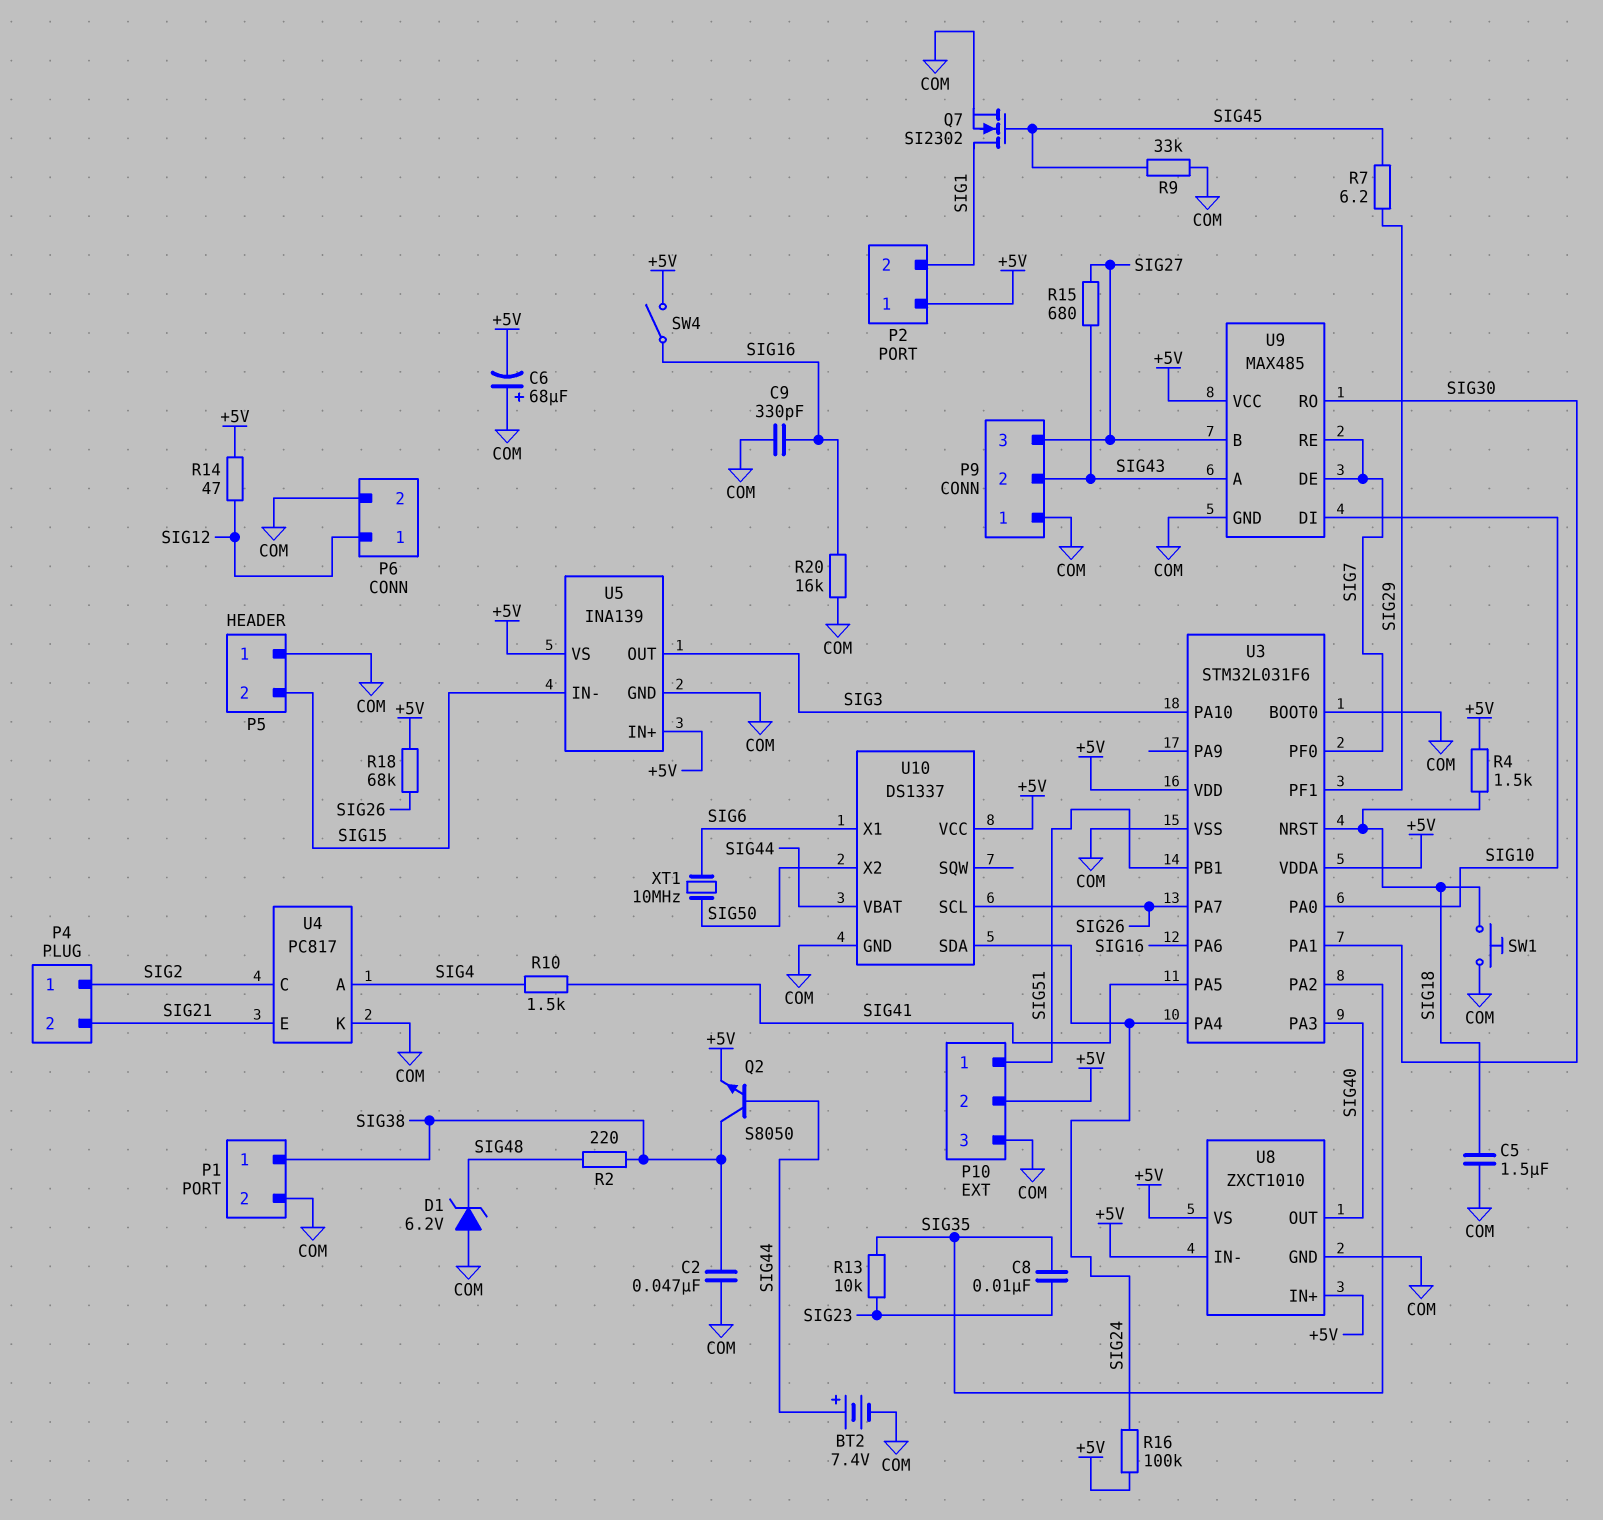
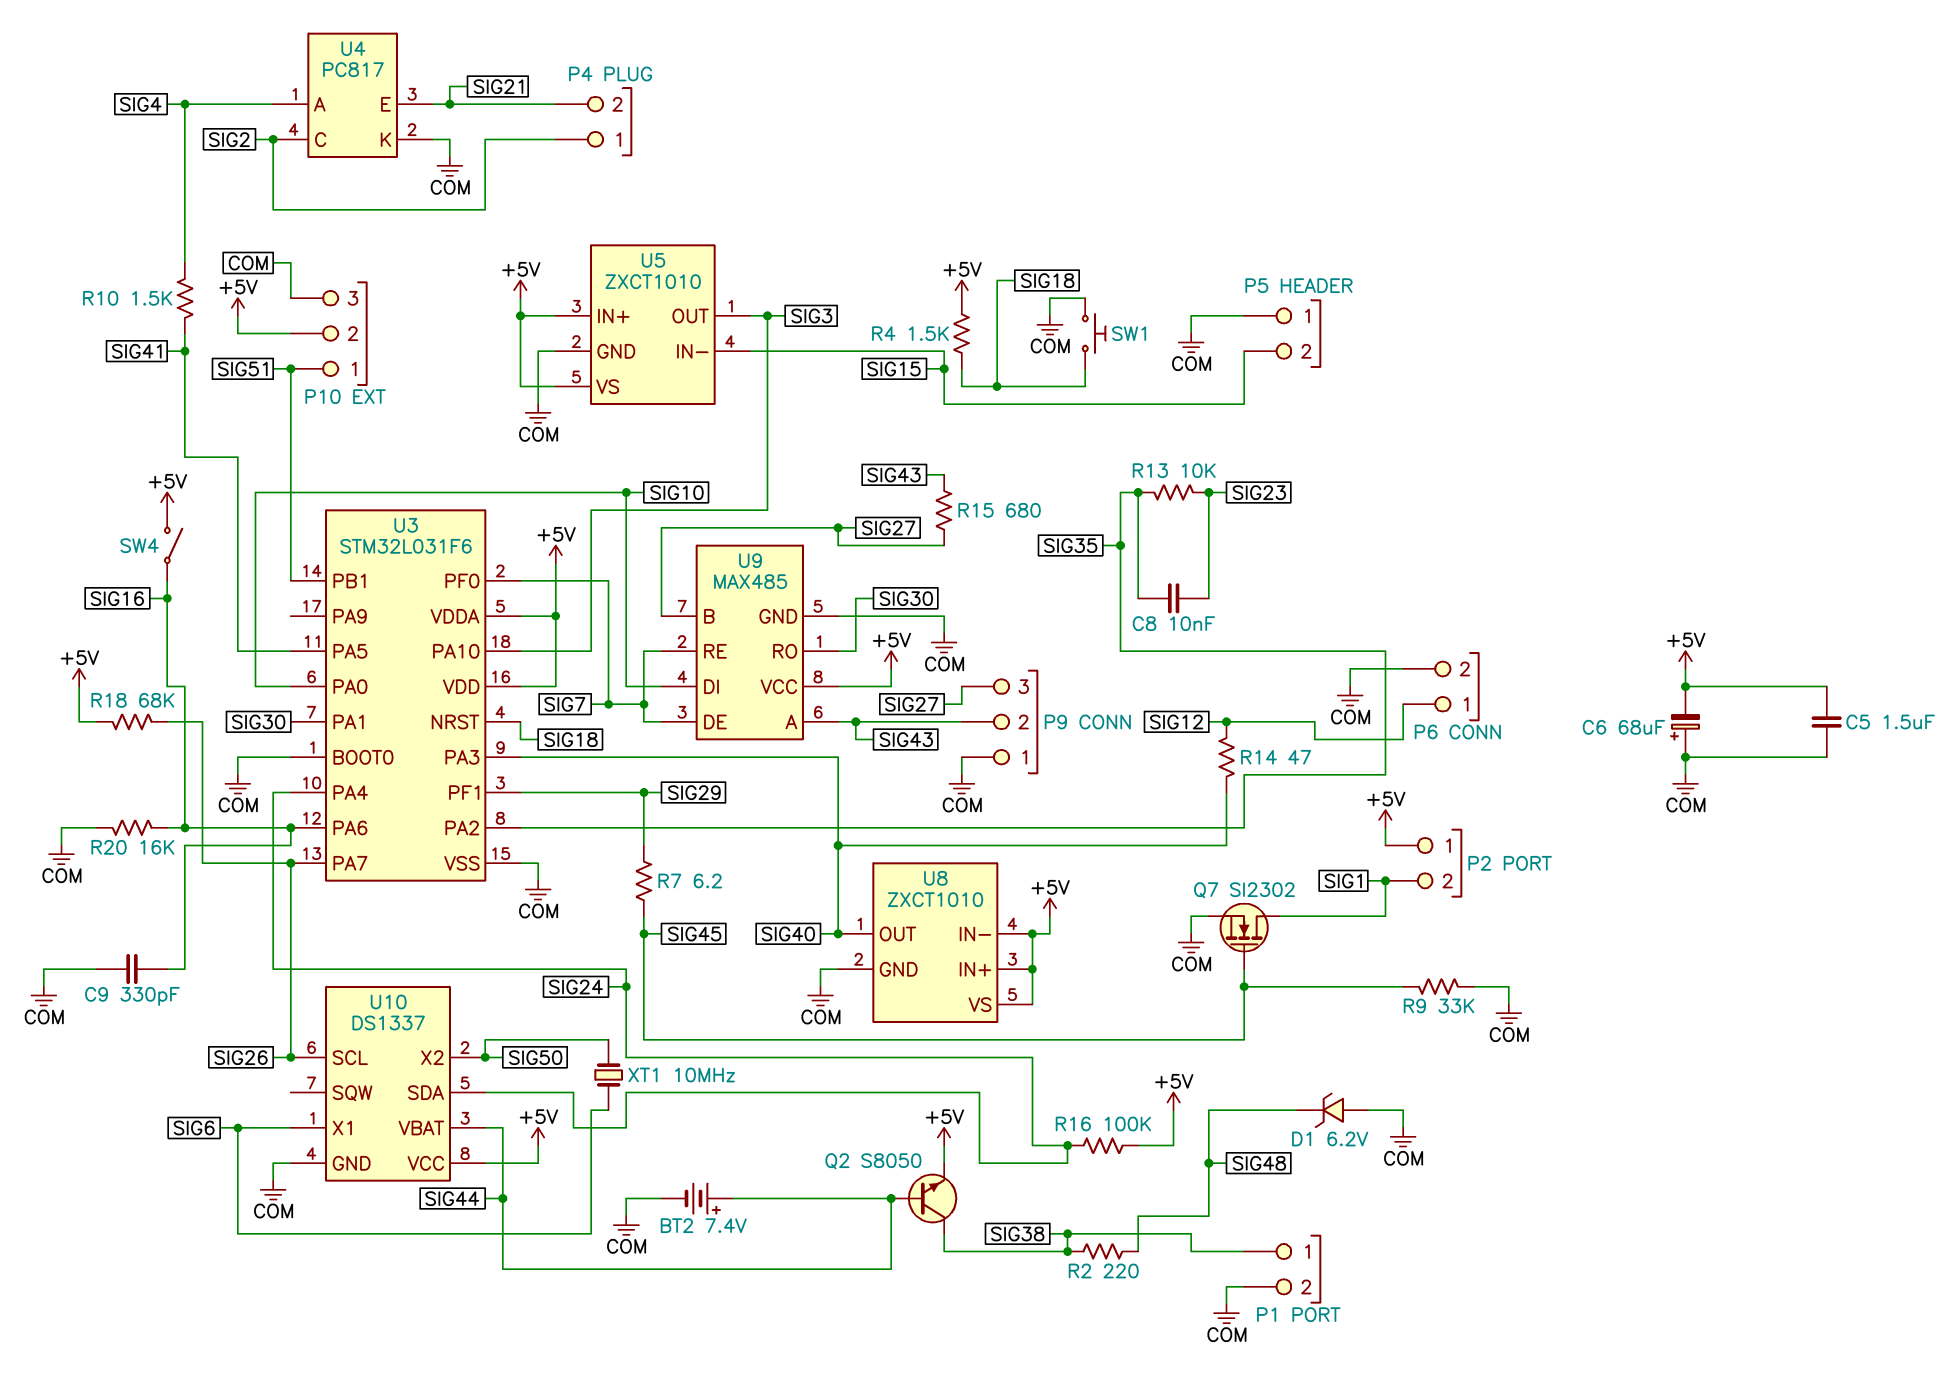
C2: 47nF (COM, SIG38) -> none
C5: 1.5uF (COM, SIG18) -> 1.5uF (+5V, COM)
R14: 47 (+5V, SIG12) -> 47 (SIG12, SIG40)
U5: INA139 -> ZXCT1010

